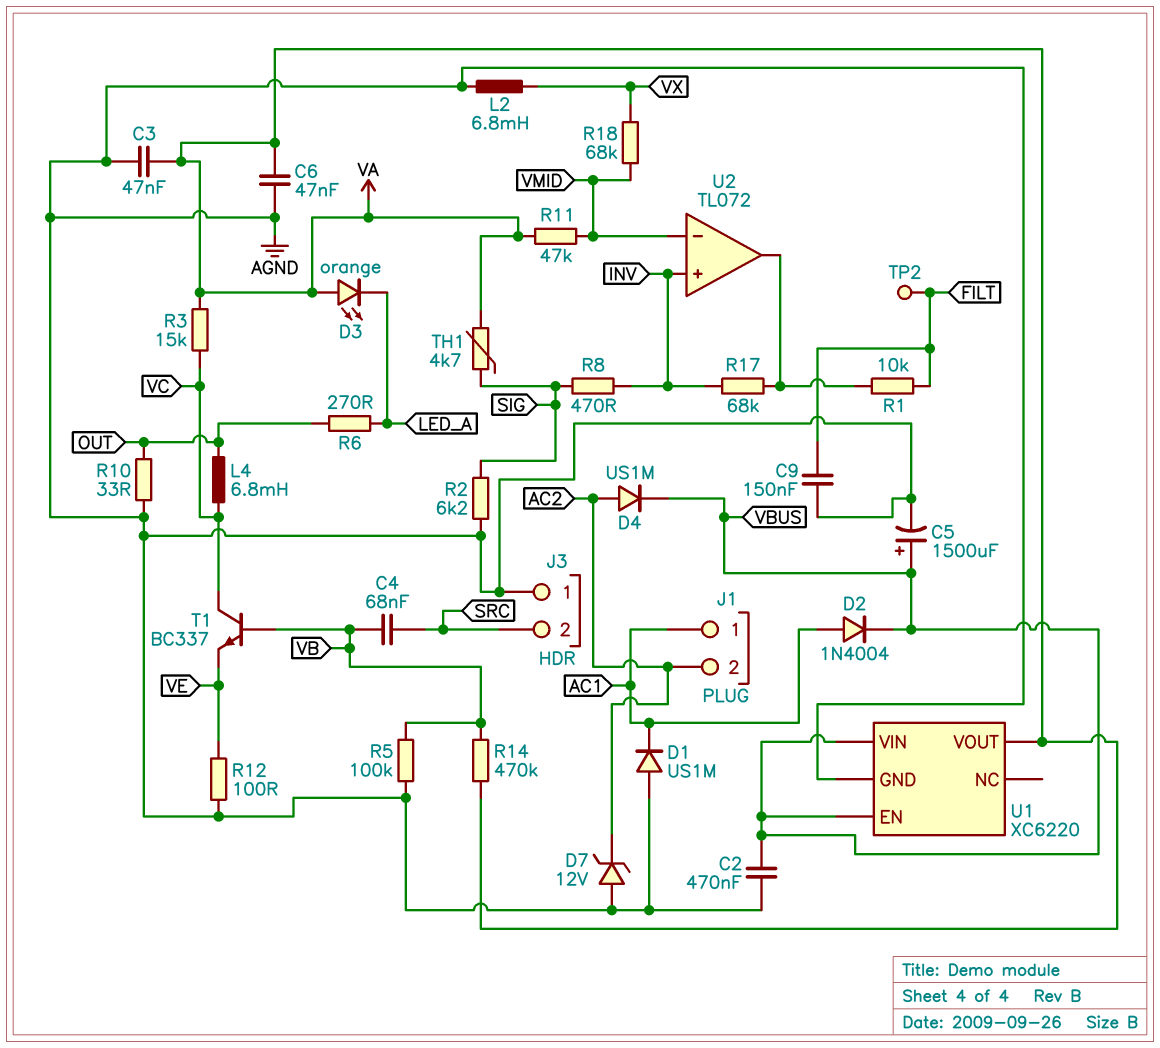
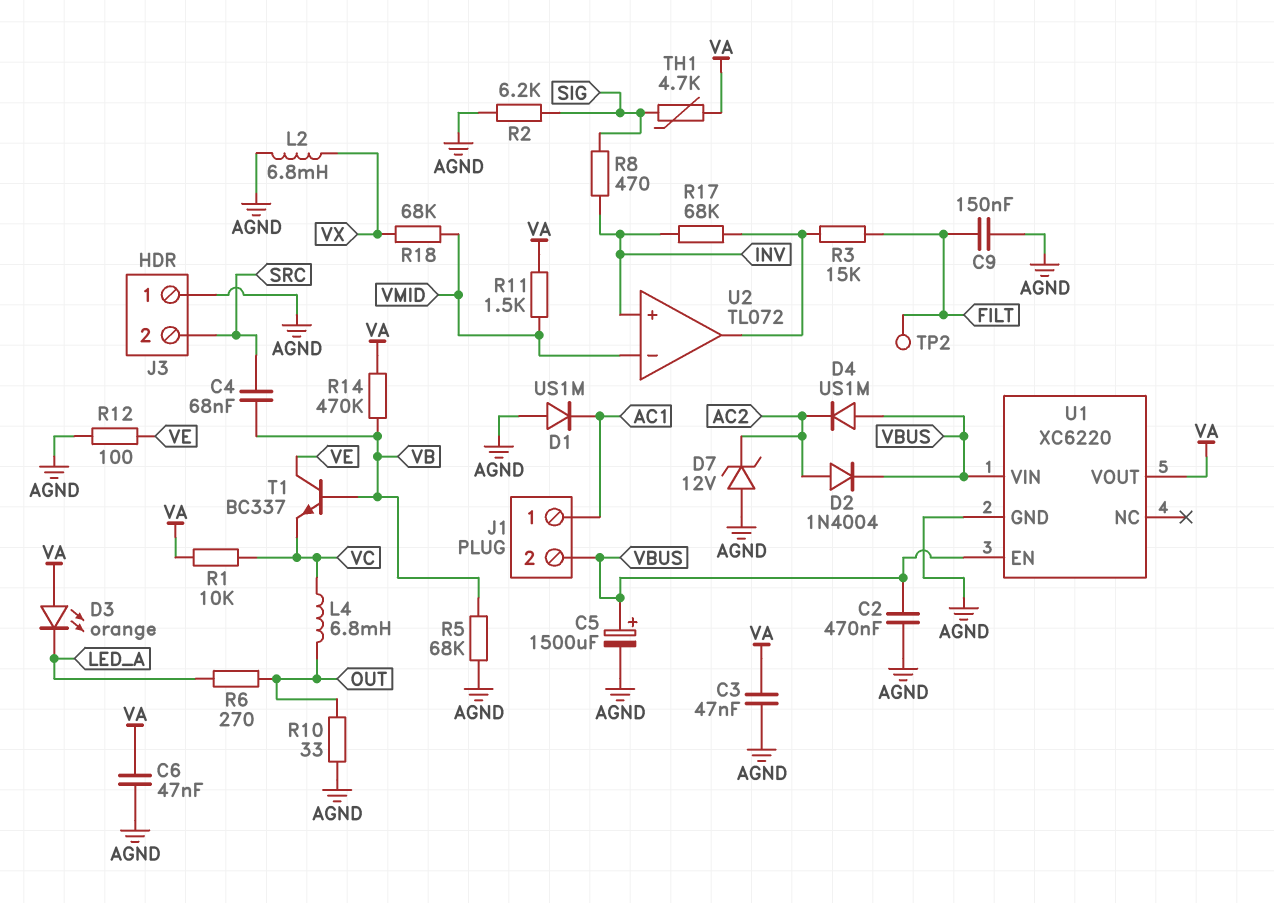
D2: diode 1N4004 (A AC1, K VBUS) -> diode 1N4004 (A AC2, K VBUS)
D4: diode US1M (A AC2, K VBUS) -> diode US1M (A VBUS, K AC2)
J1 pin 2: AC2 -> VBUS
R1: 10k (FILT, U2/out) -> 10k (VA, VC)
R3: 15k (VA, VC) -> 15k (FILT, U2/out)
R5: 100k (AGND, VB) -> 68k (AGND, VB)
R11: 47k (VA, VMID) -> 1.5k (VA, VMID)
T1: NPN BC337 (B VB, C VC, E VE) -> NPN BC337 (B VB, C VE, E VC)

